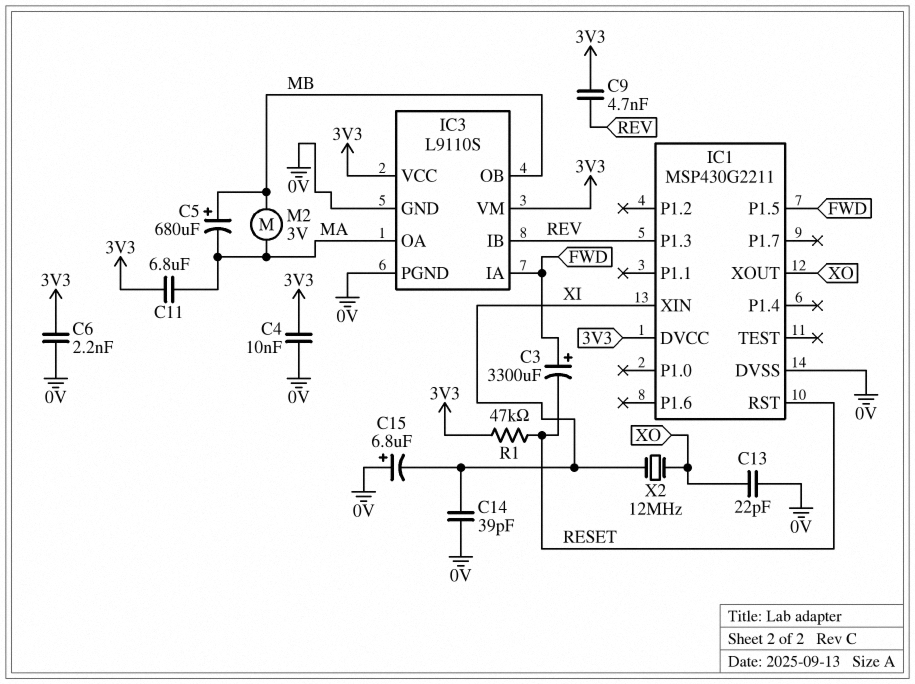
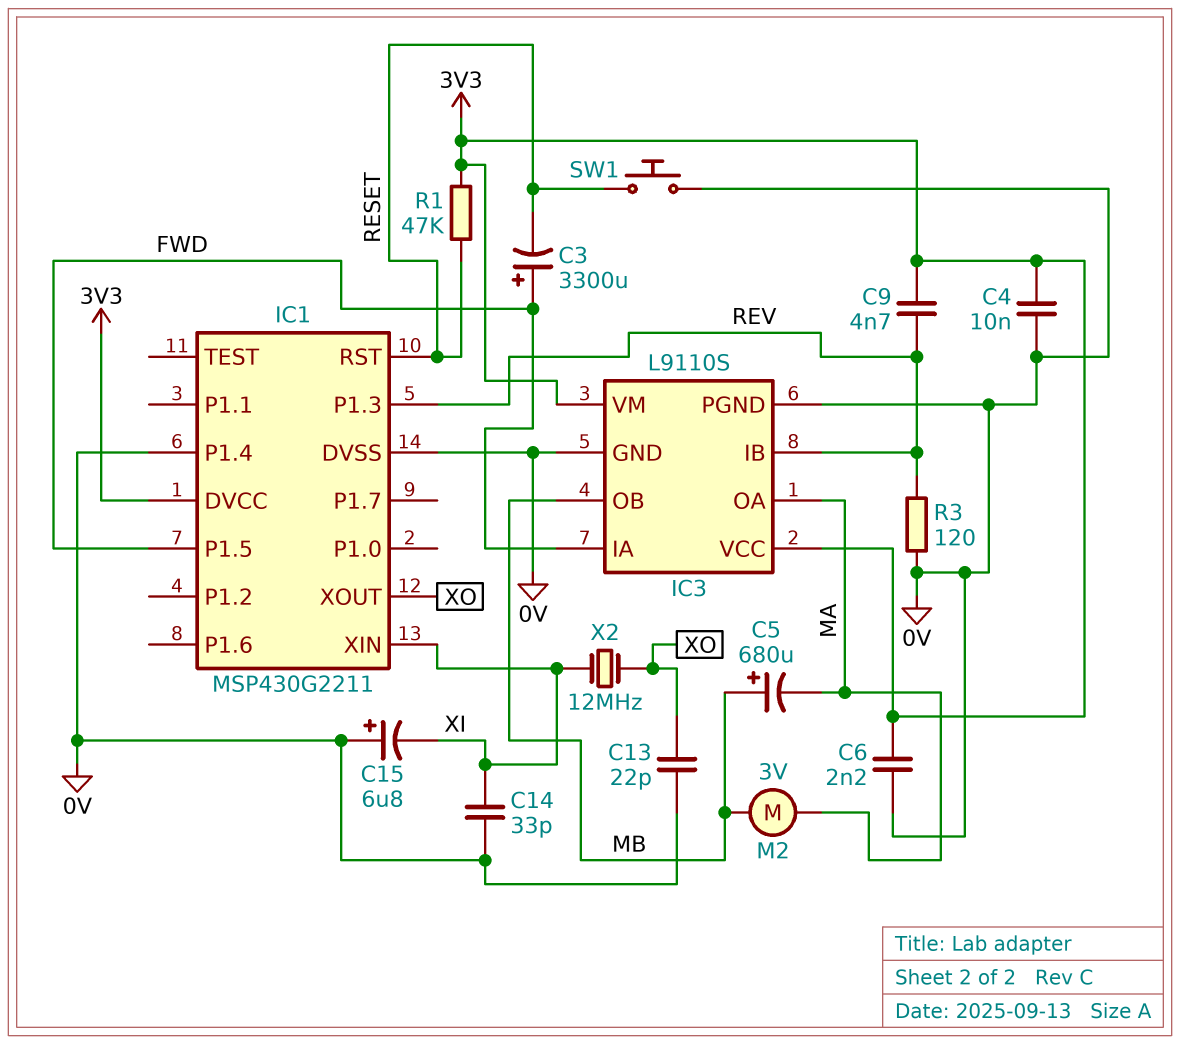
C11: 6.8uF (3V3, MA) -> none
C14: 39pF (0V, XI) -> 33pF (0V, XI)
IC1 pin P1.4: none -> 0V
R3: none -> 120 (0V, REV)
SW1: none -> button (0V, RESET)

